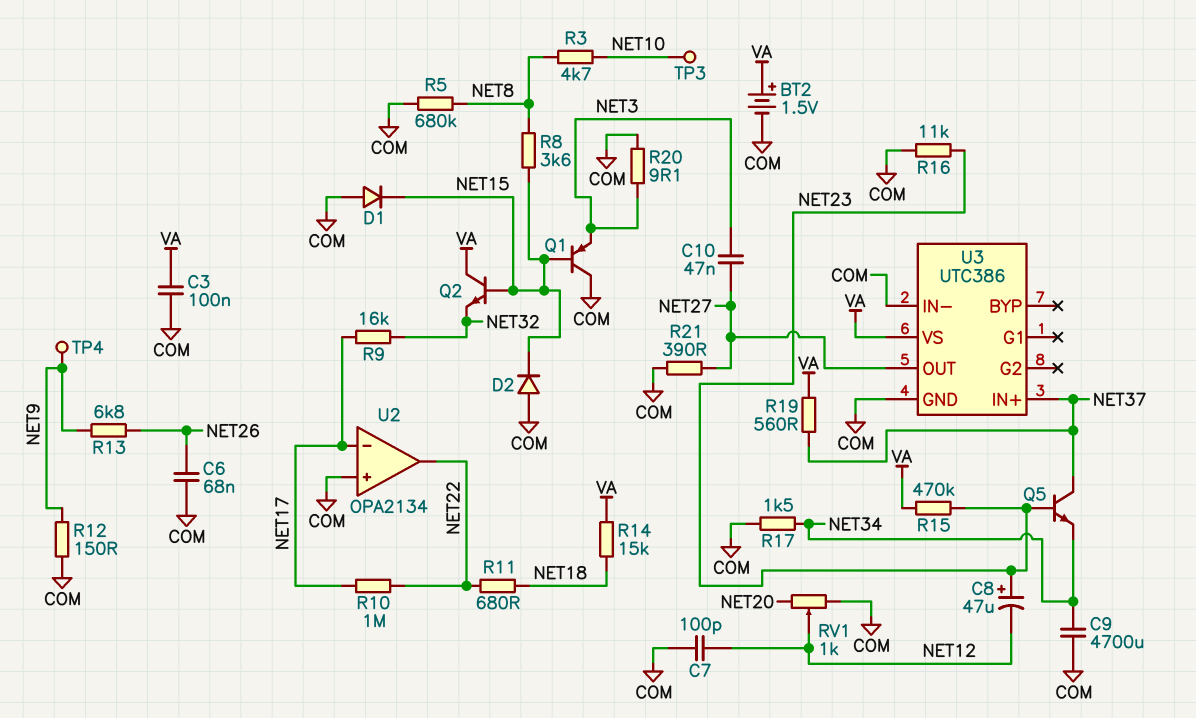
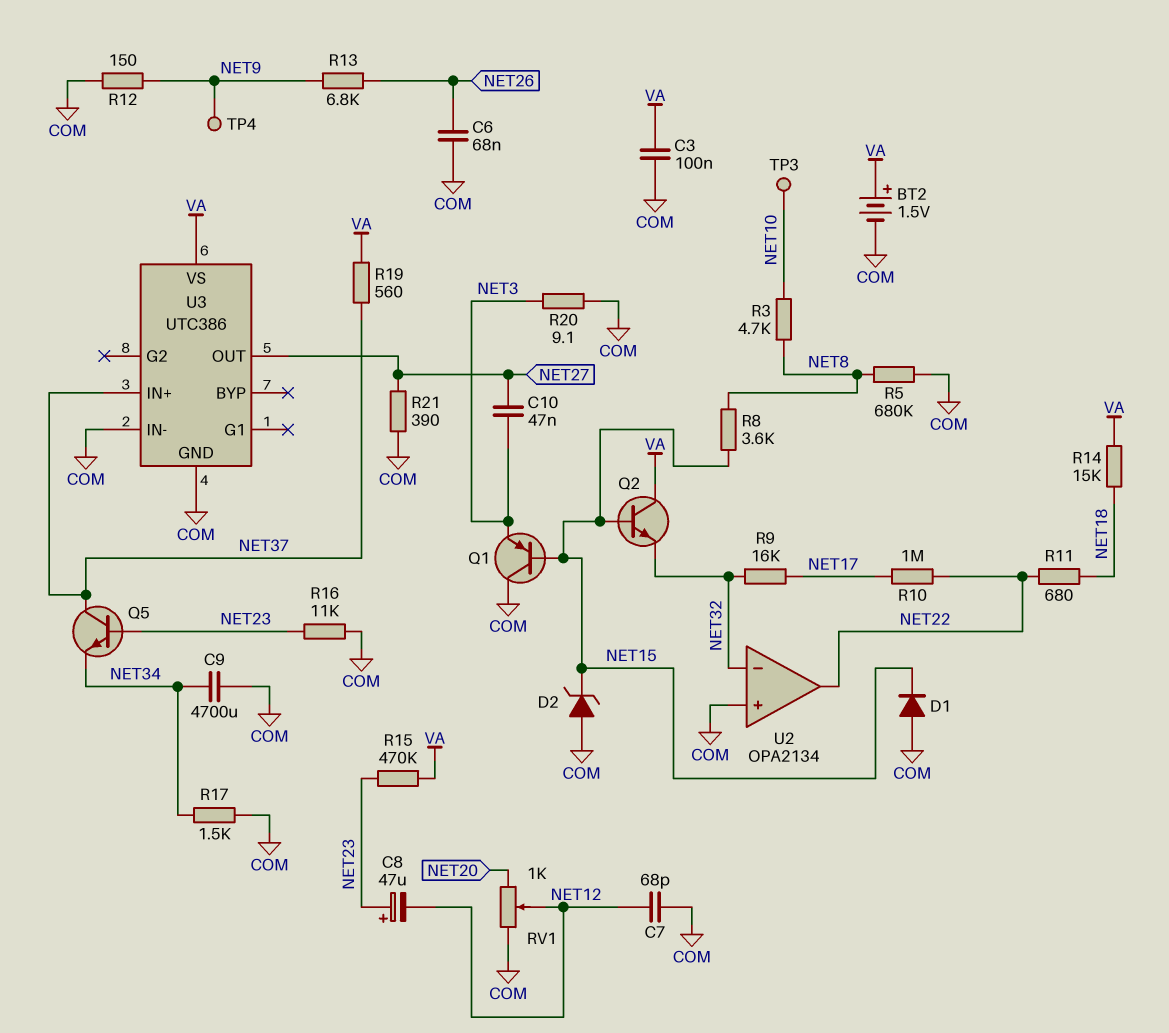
C7: 100pF (COM, NET12) -> 68pF (COM, NET12)
D2: diode (A COM, K NET15) -> zener (A COM, K NET15)
U2 pin in-: NET17 -> NET32

